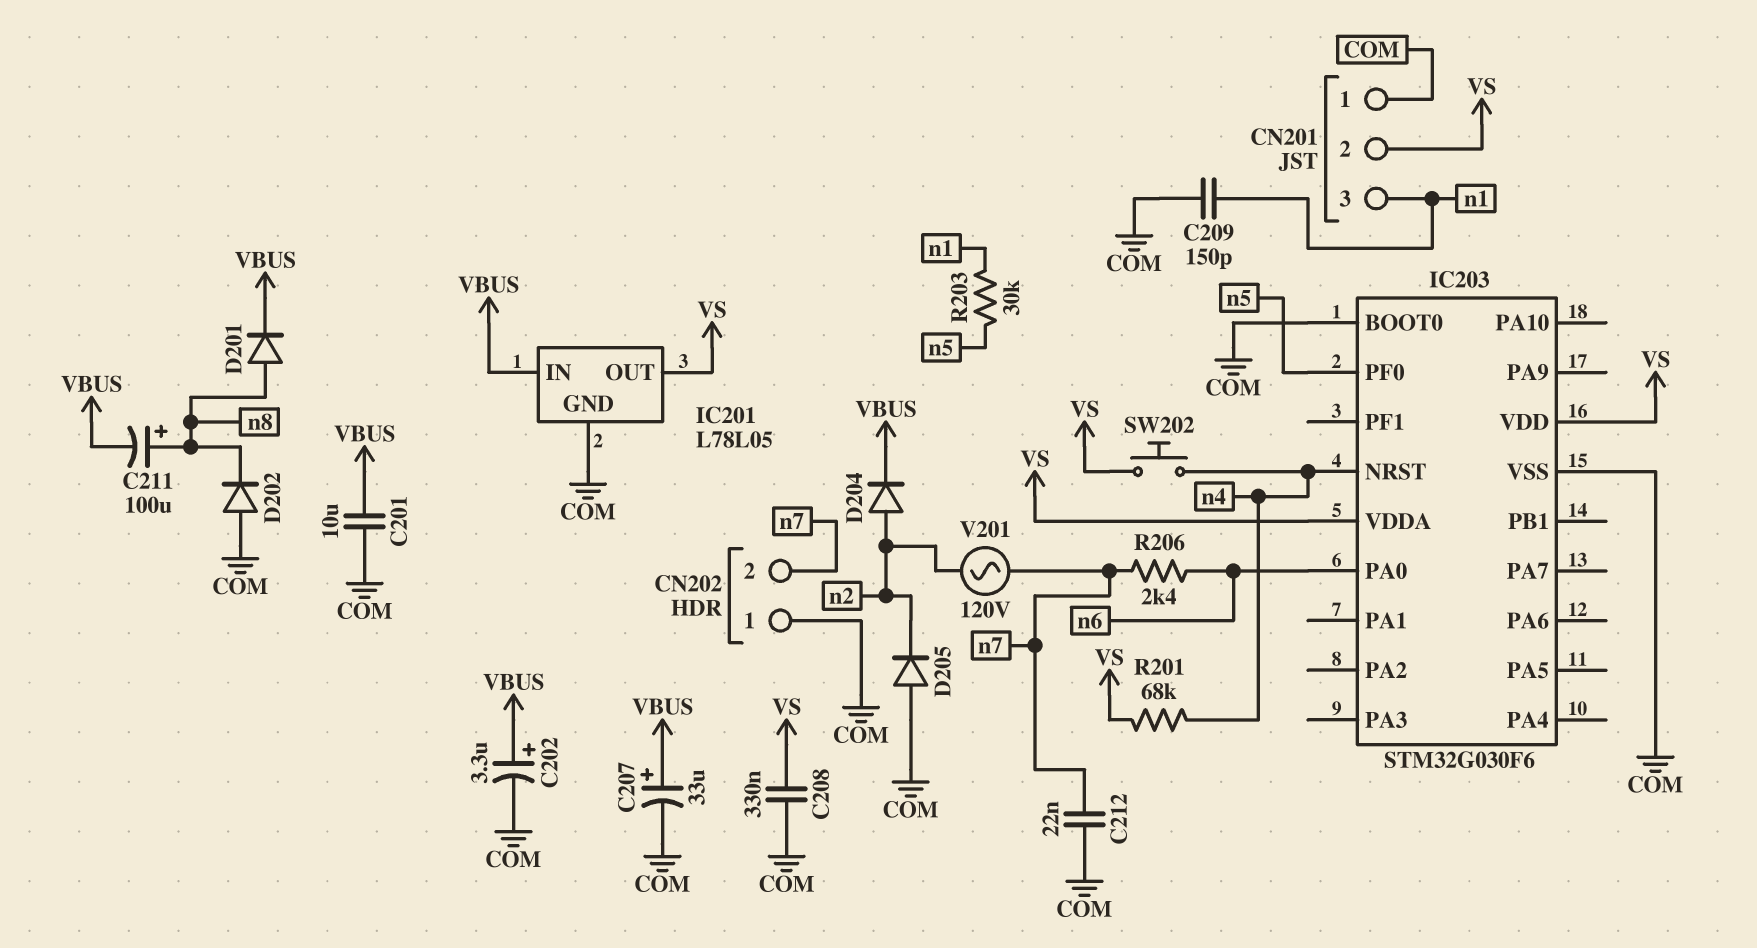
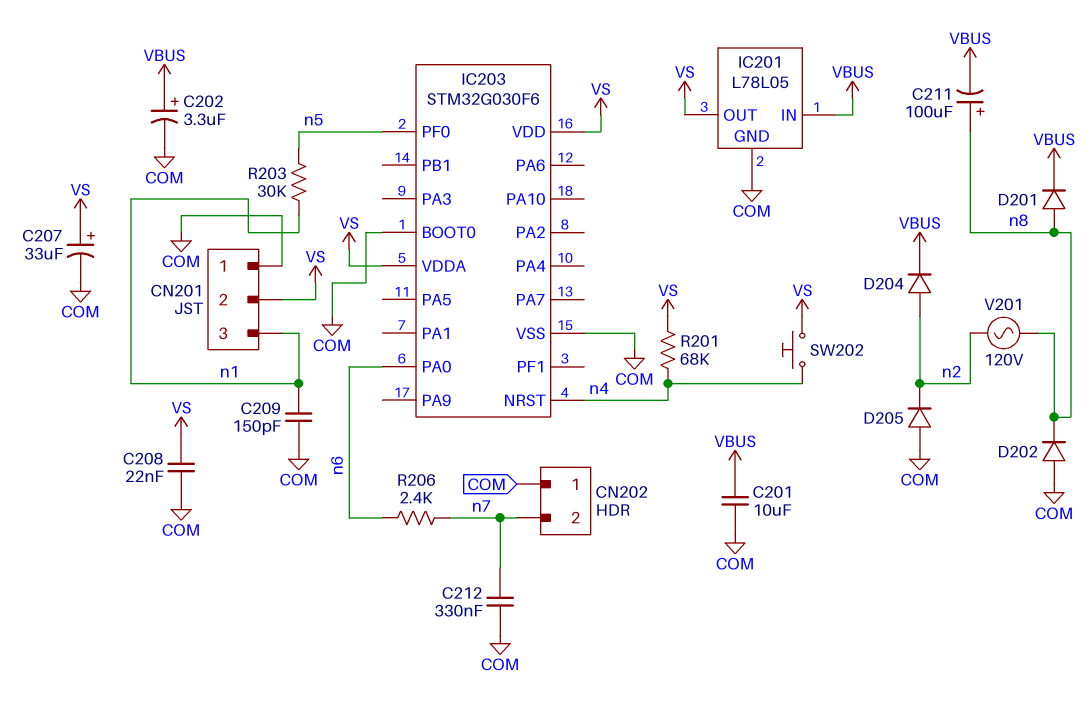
C207: 33uF (plus VBUS, minus COM) -> 33uF (plus VS, minus COM)
C208: 330nF (COM, VS) -> 22nF (COM, VS)
C212: 22nF (COM, n7) -> 330nF (COM, n7)
V201: AC 120V (n2, n7) -> AC 120V (n2, n8)

